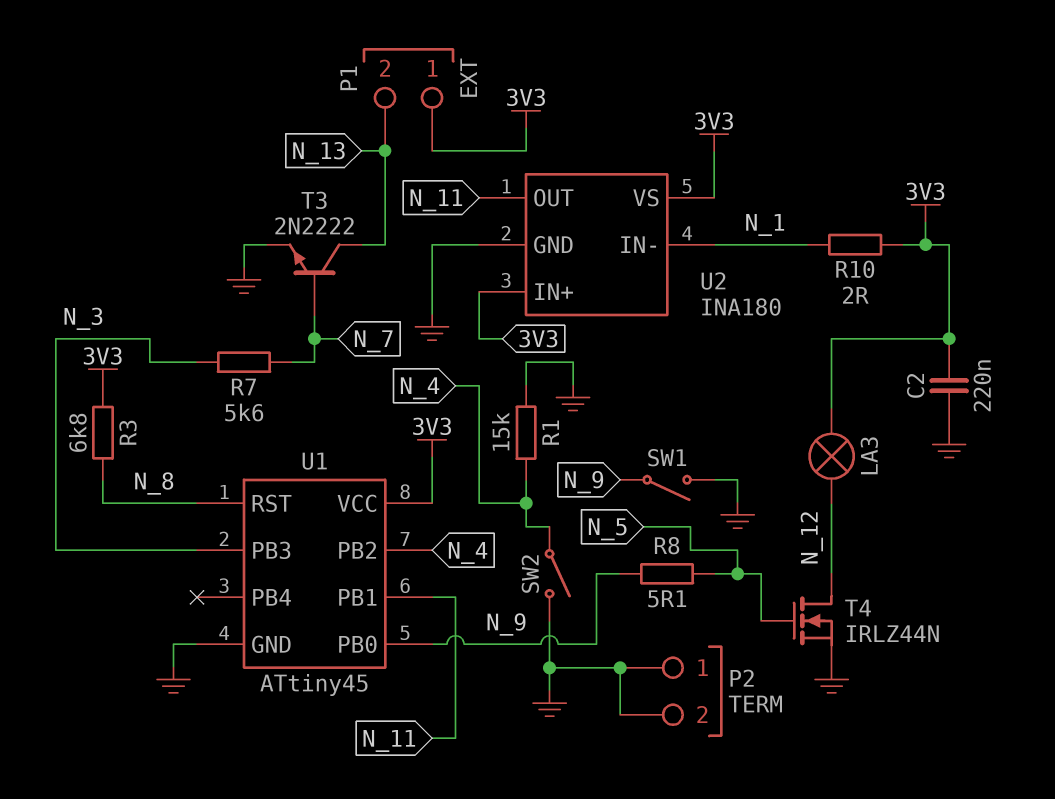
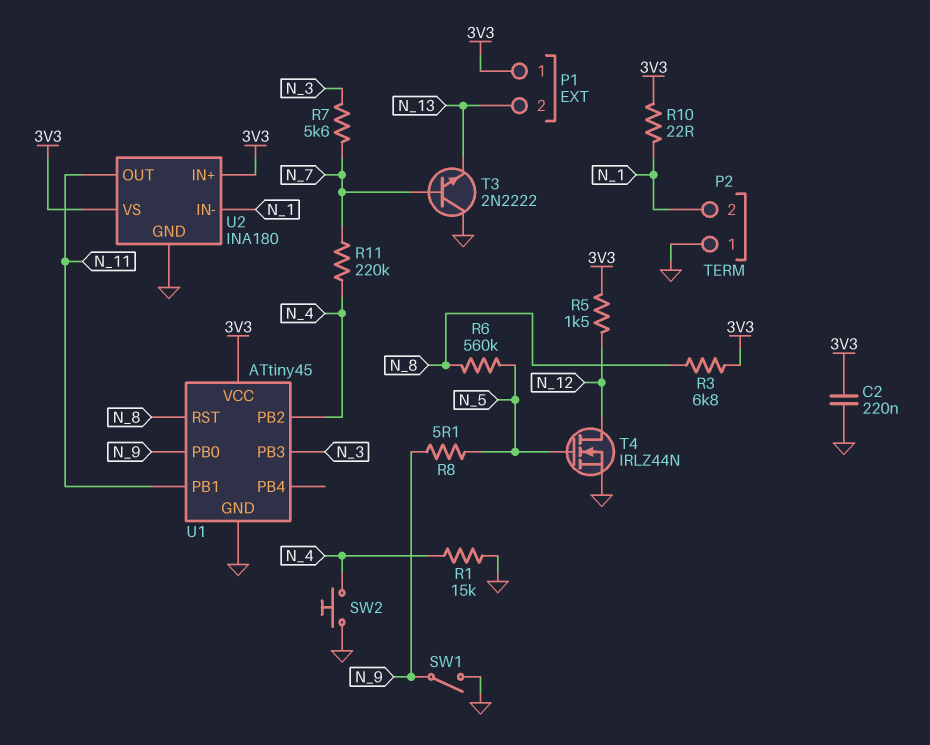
LA3: lamp (3V3, N_12) -> none
P2 pin 2: GND -> N_1
R5: none -> 1.5k (3V3, N_12)
R6: none -> 560k (N_5, N_8)
R10: 2 (3V3, N_1) -> 22 (3V3, N_1)
R11: none -> 220k (N_4, N_7)
SW2: switch (GND, N_4) -> button (GND, N_4)
T3: NPN 2N2222 (B N_7, C N_13, E GND) -> NPN 2N2222 (B N_7, C GND, E N_13)

